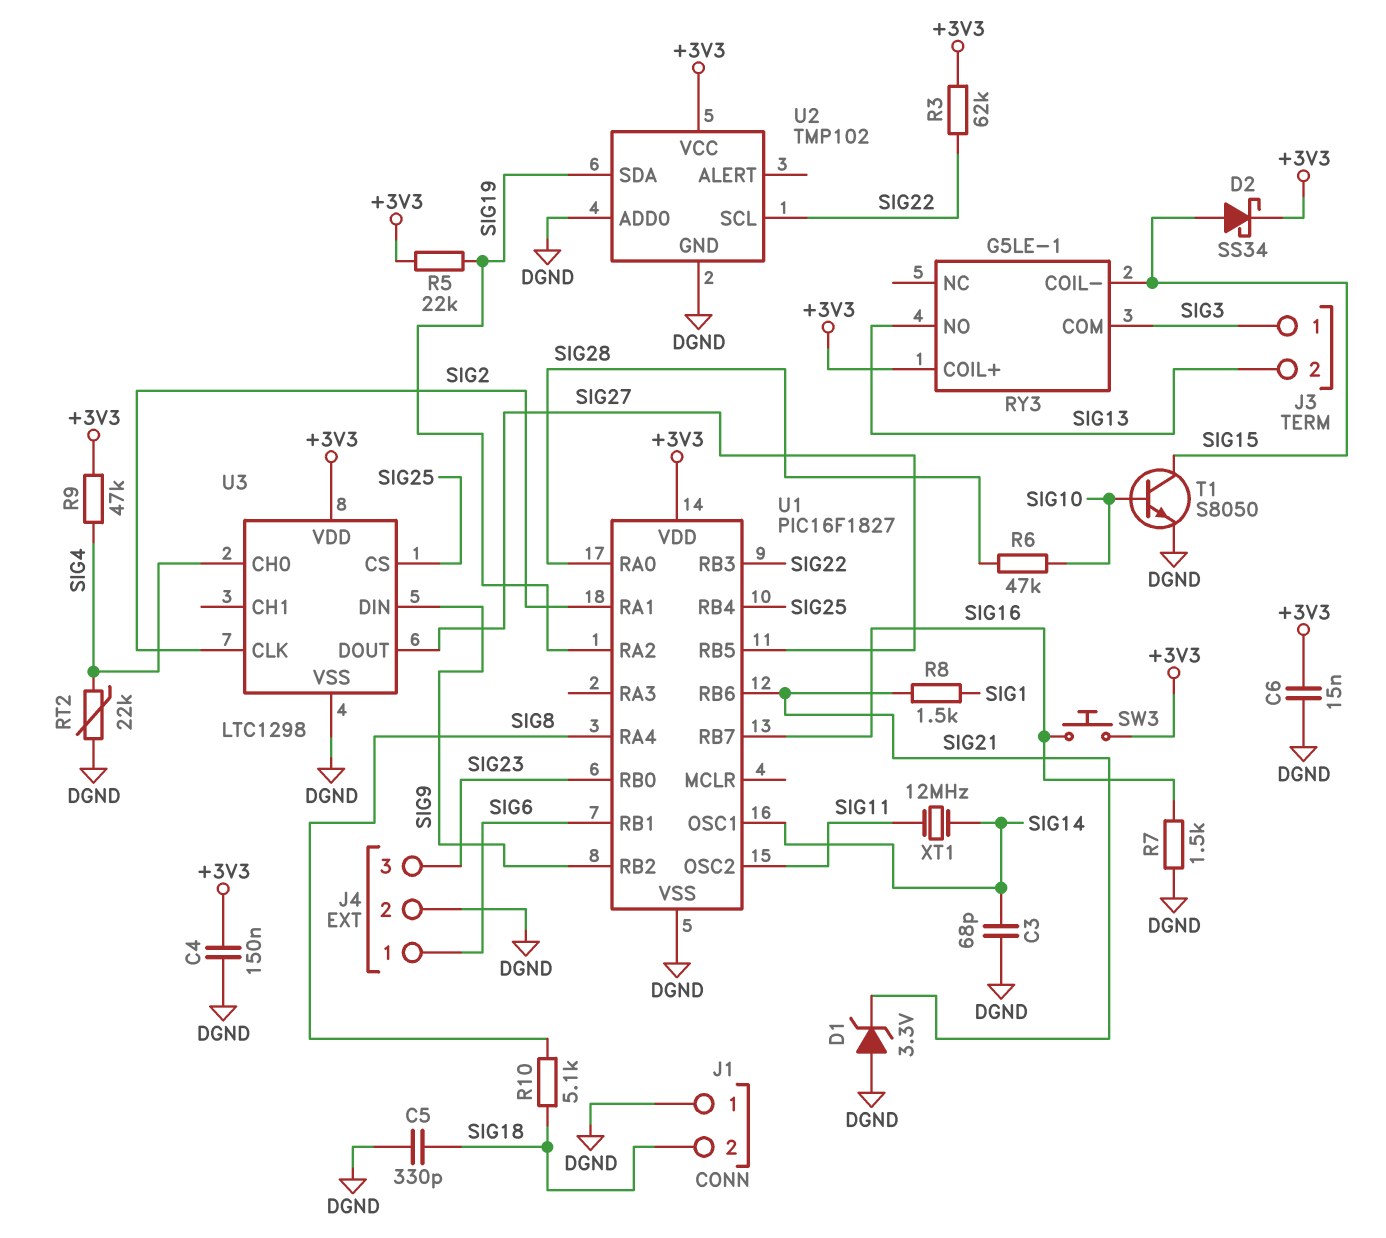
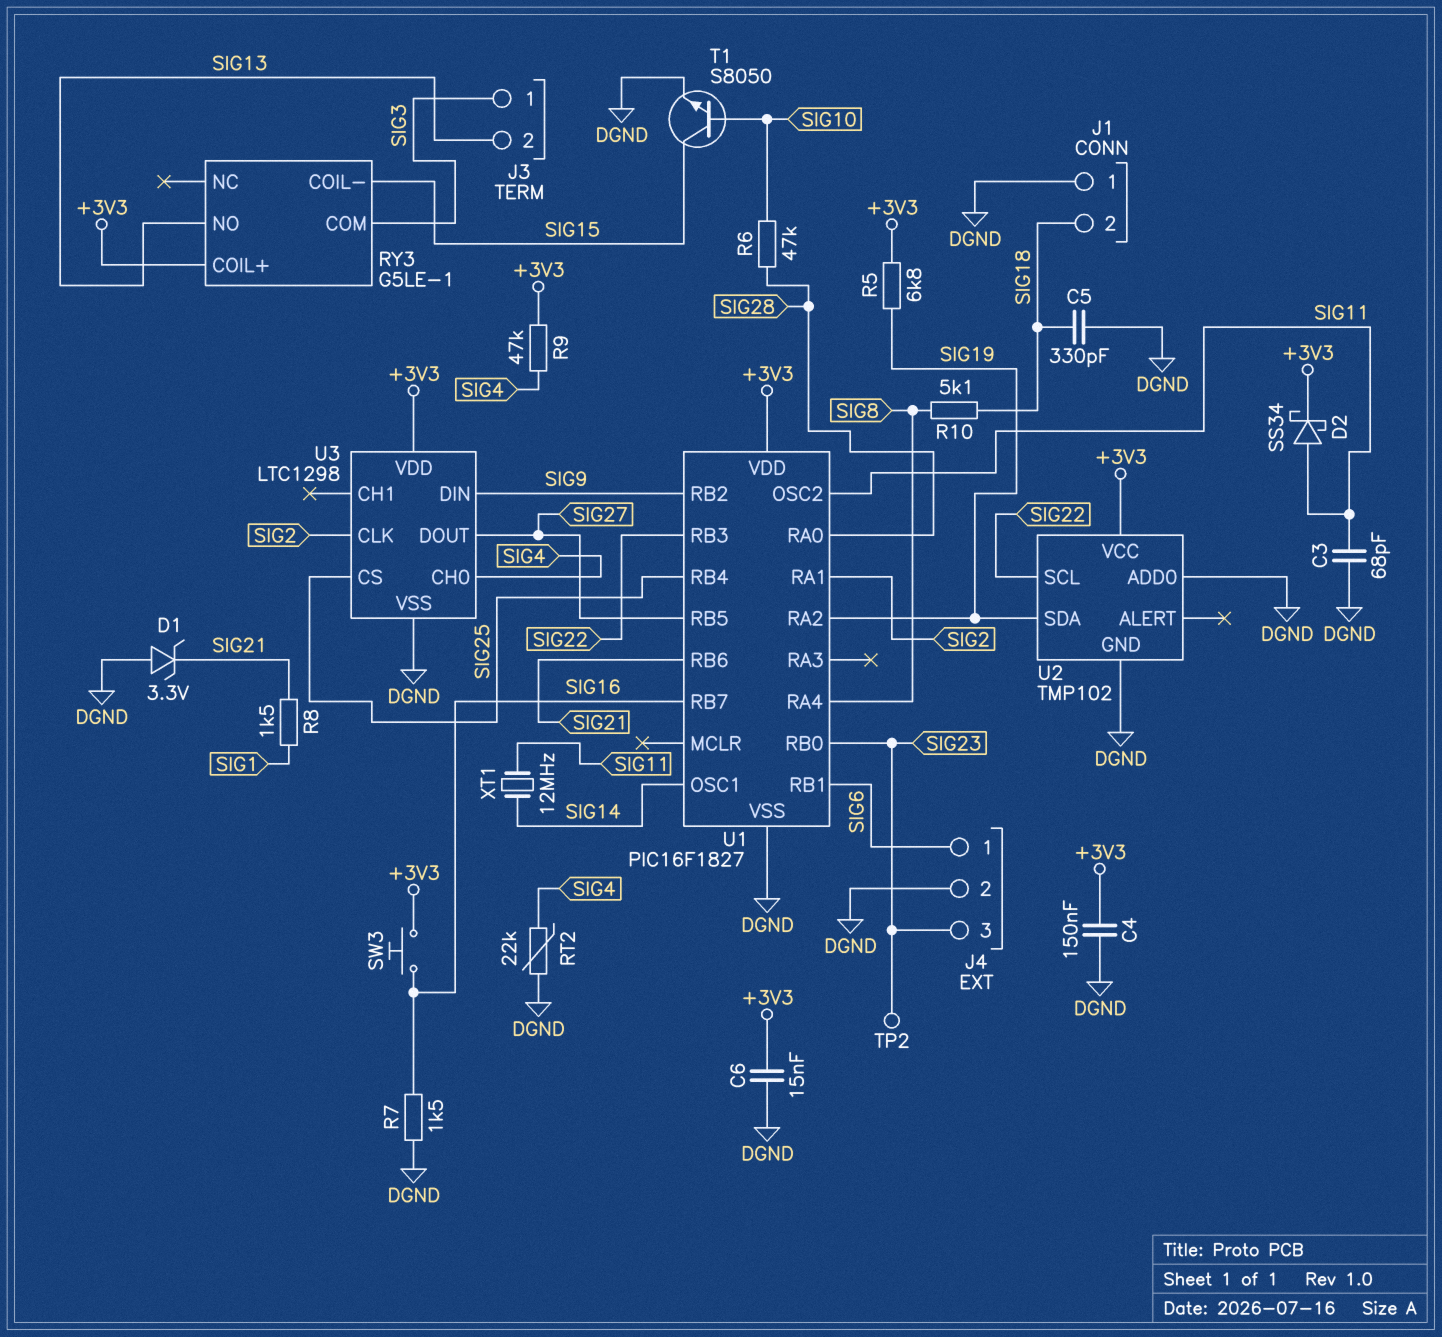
C3: 68pF (DGND, SIG14) -> 68pF (DGND, SIG11)
D2: schottky SS34 (A SIG15, K +3V3) -> schottky SS34 (A SIG11, K +3V3)
R3: 62k (+3V3, SIG22) -> none
R5: 22k (+3V3, SIG19) -> 6.8k (+3V3, SIG19)
TP2: none -> test point (SIG23)

